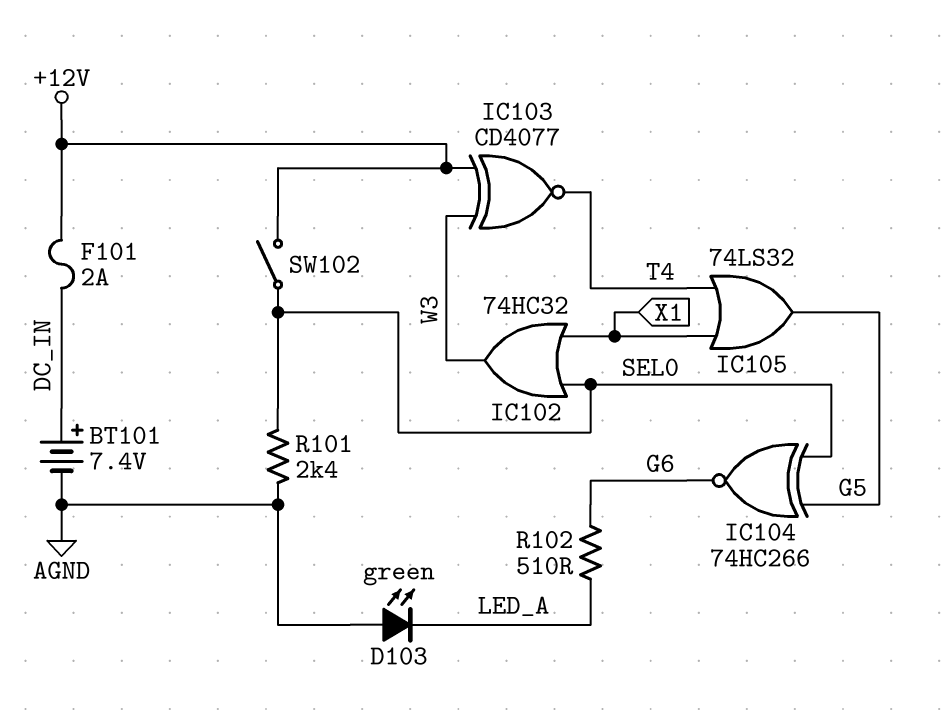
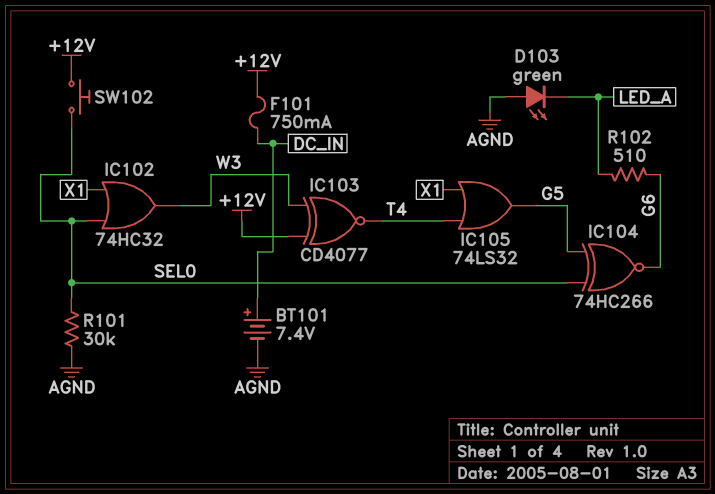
F101: 2A (+12V, DC_IN) -> 750mA (+12V, DC_IN)
R101: 2.4k (AGND, SEL0) -> 30k (AGND, SEL0)
SW102: switch (+12V, SEL0) -> button (+12V, SEL0)

